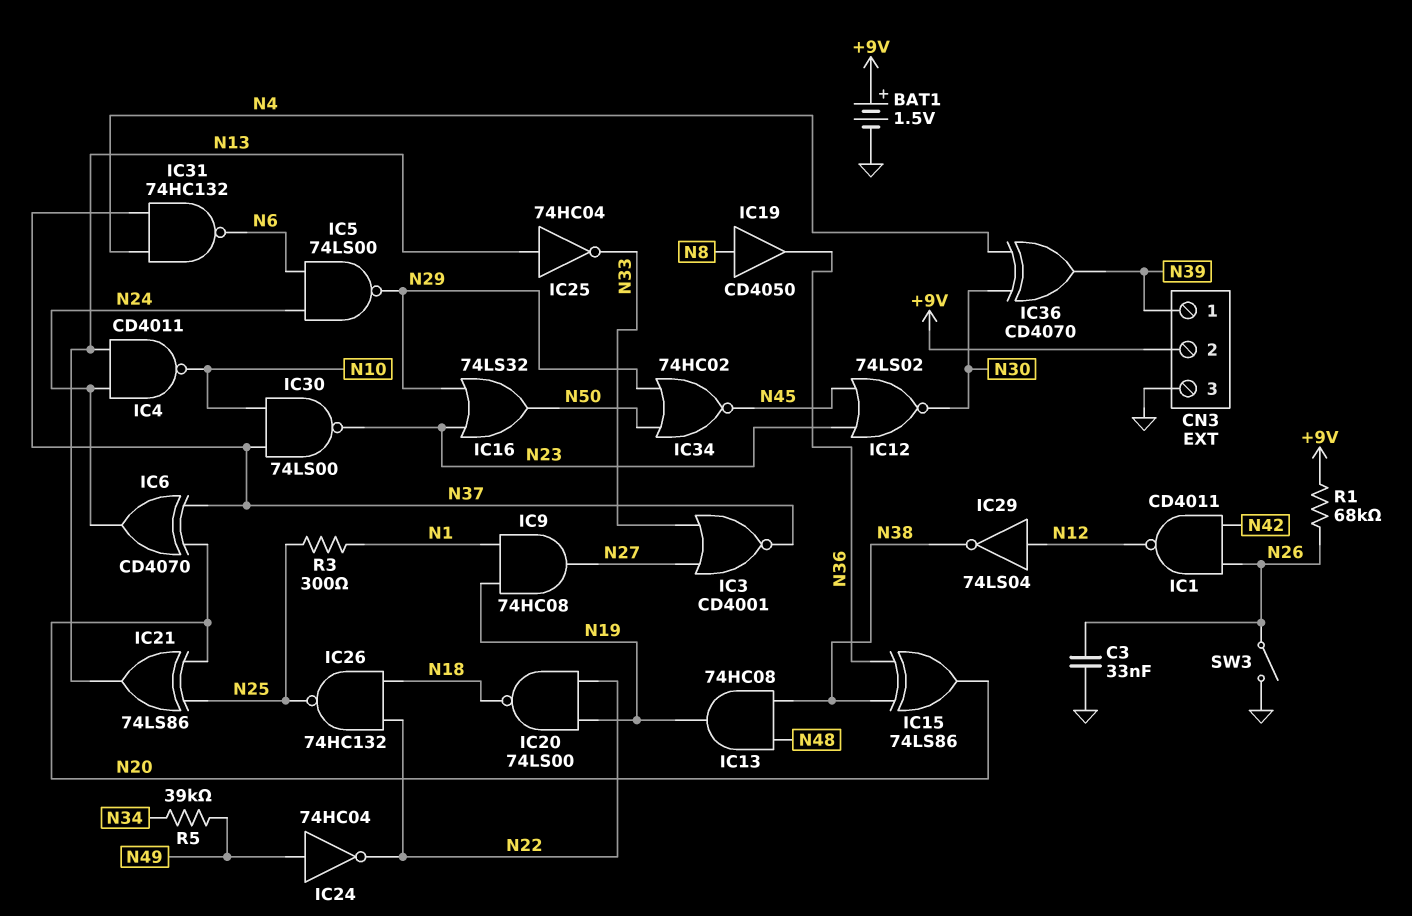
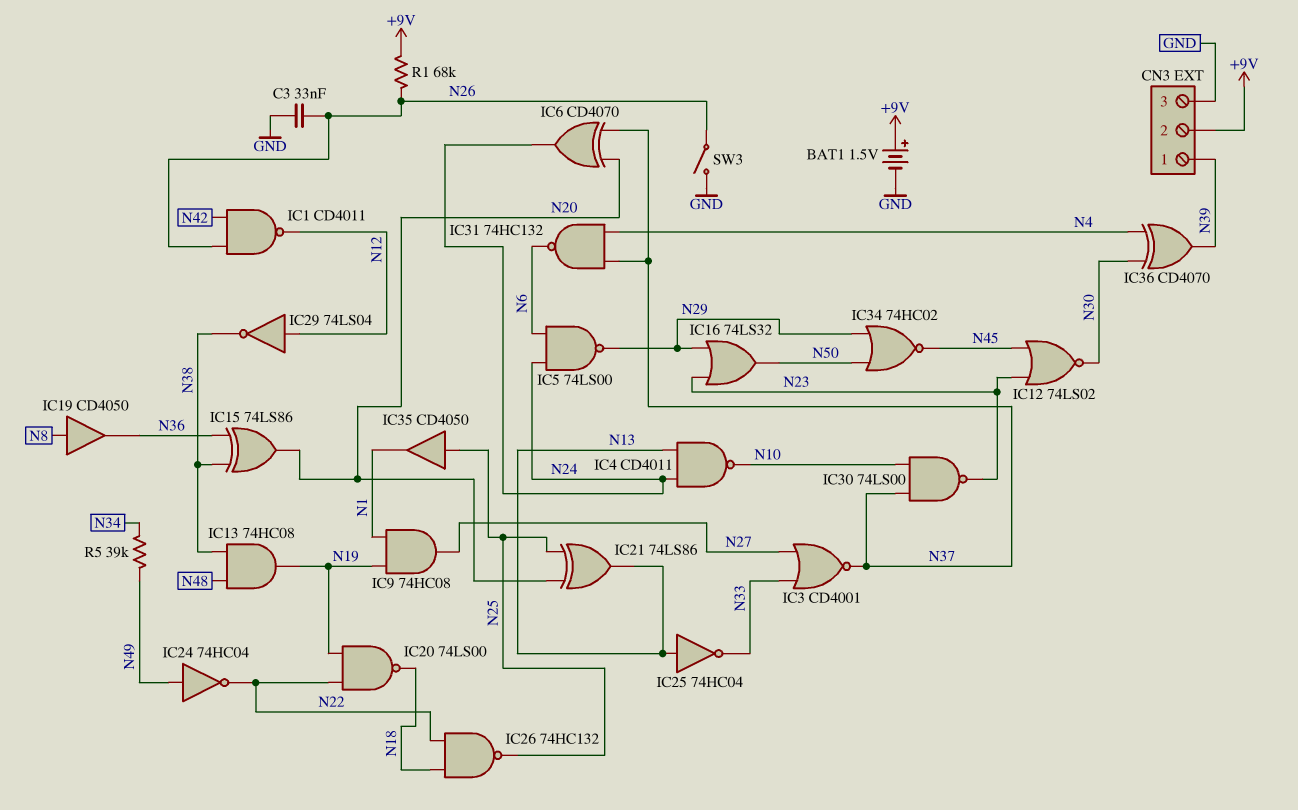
IC35: none -> buffer CD4050 (in N25, out N1)
R3: 300 (N1, N25) -> none

